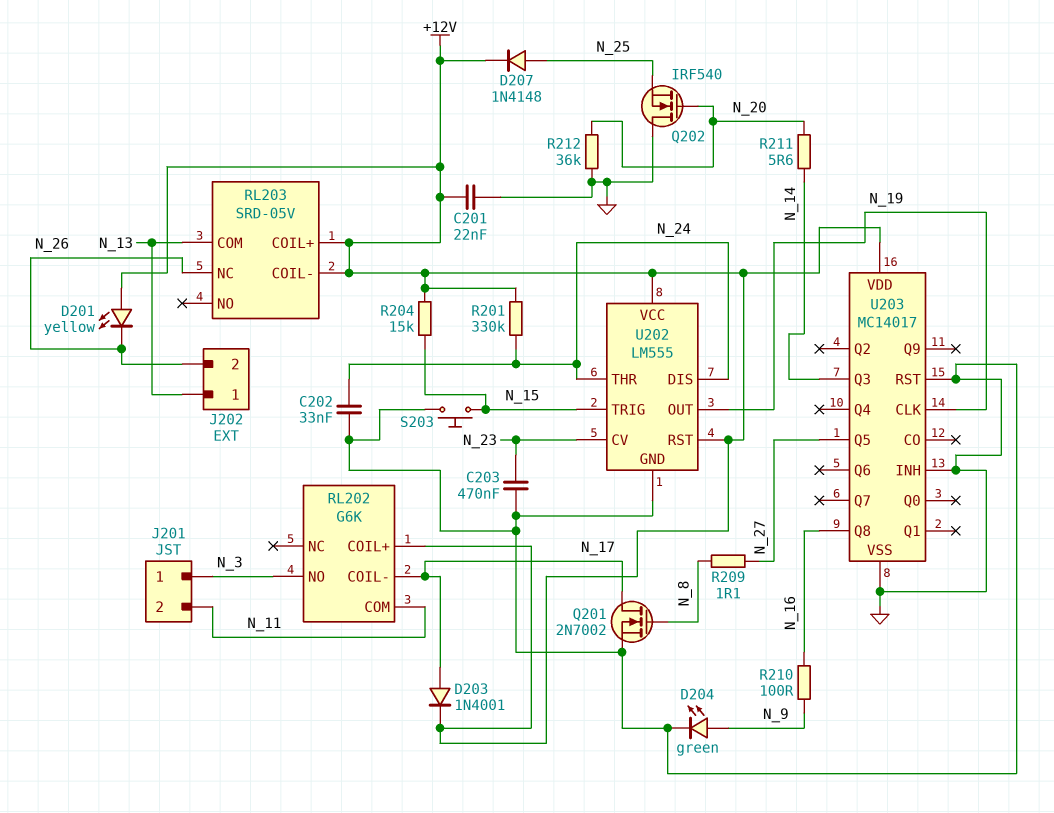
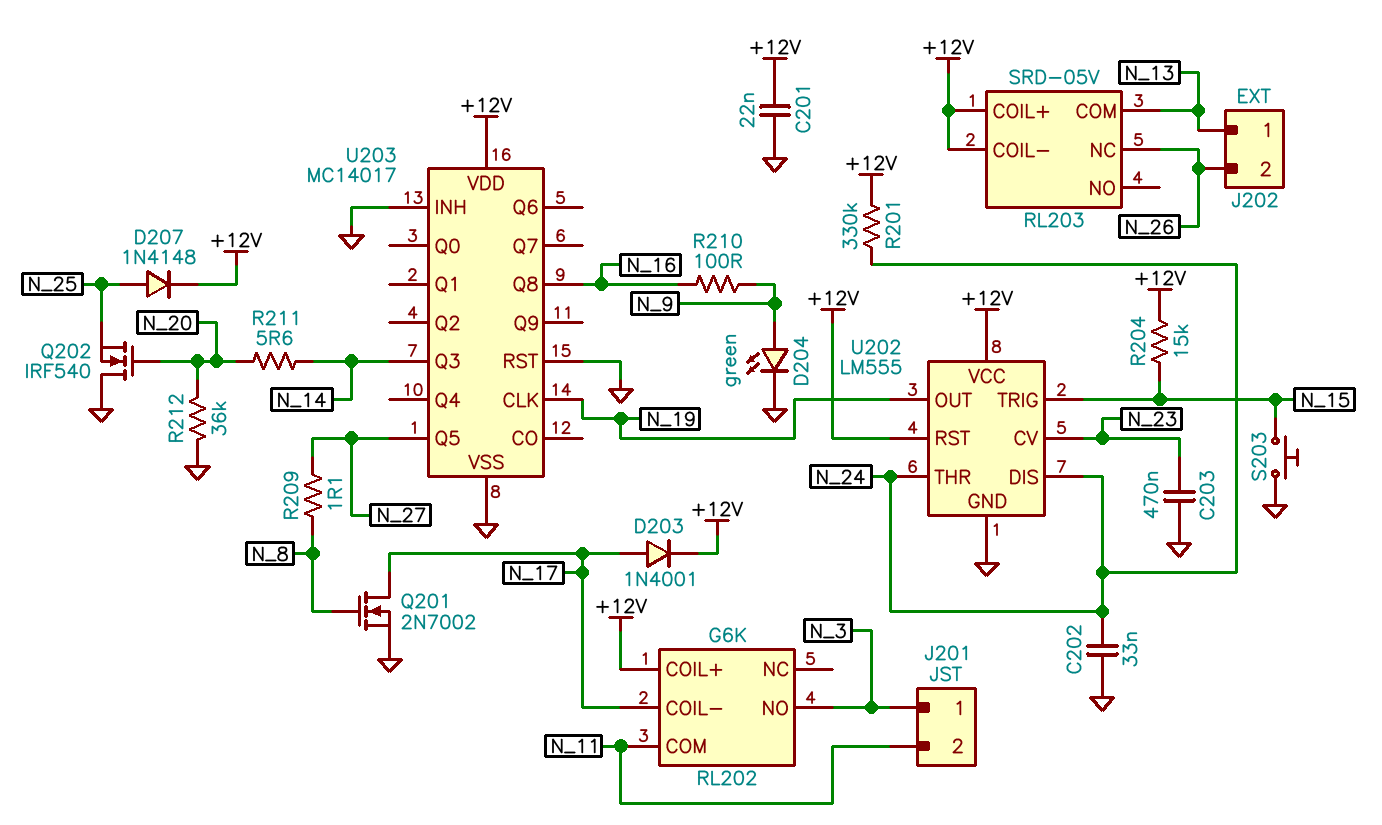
D201: LED yellow (A +12V, K N_26) -> none

